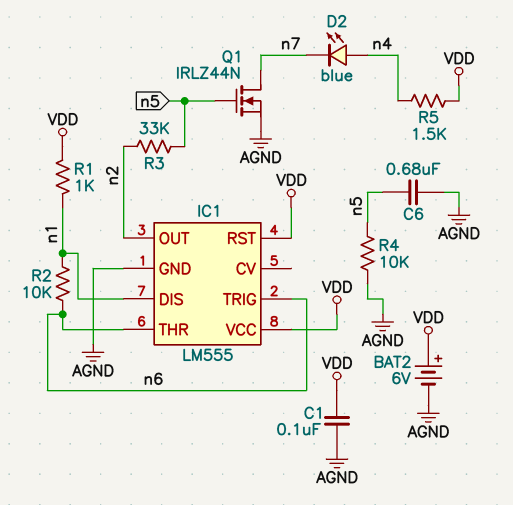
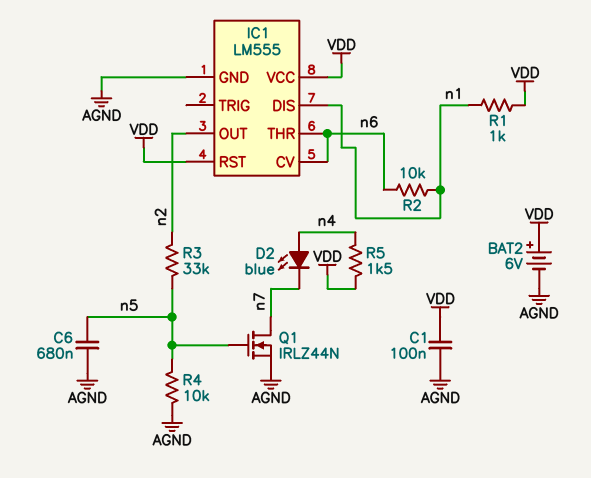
IC1 pin CV: none -> n6
IC1 pin TRIG: n6 -> none

